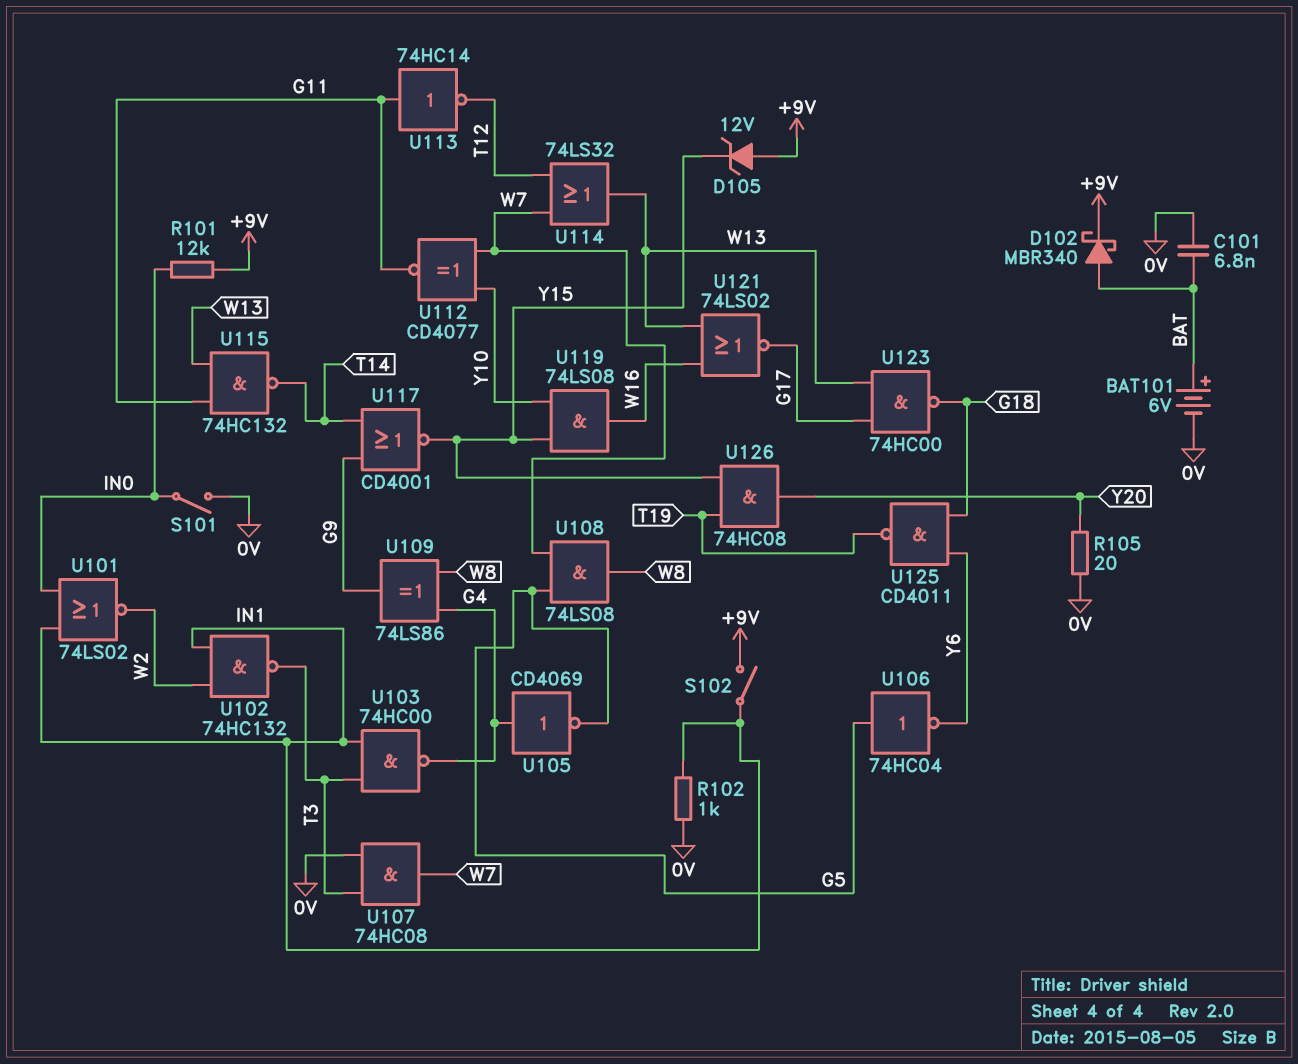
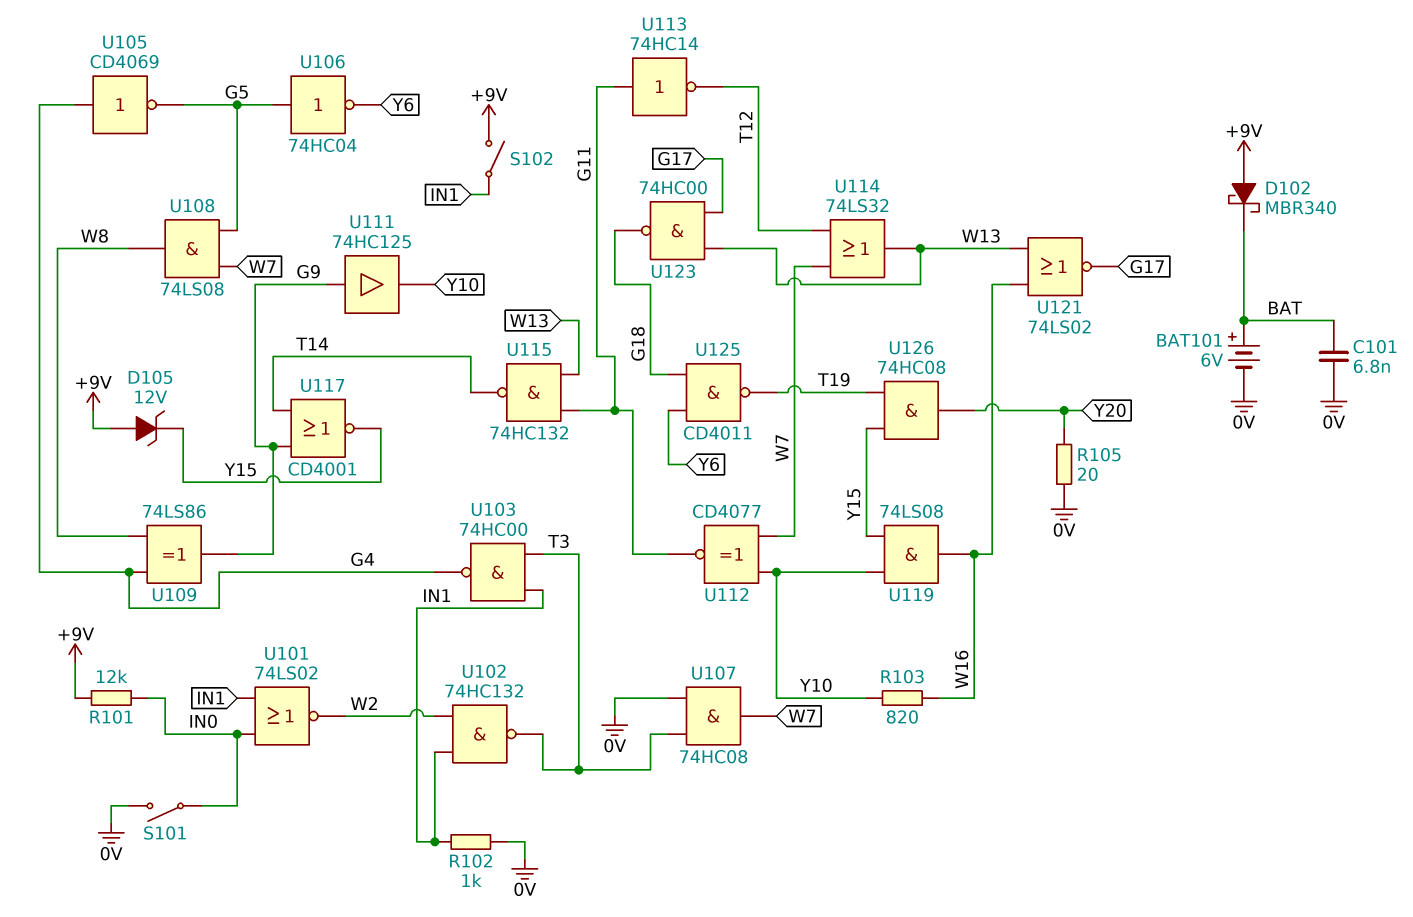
D102: schottky MBR340 (A BAT, K +9V) -> schottky MBR340 (A +9V, K BAT)
R103: none -> 820 (W16, Y10)
U111: none -> buffer 74HC125 (in G9, out Y10)

